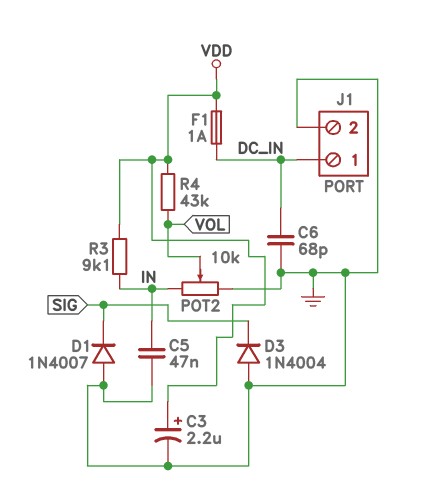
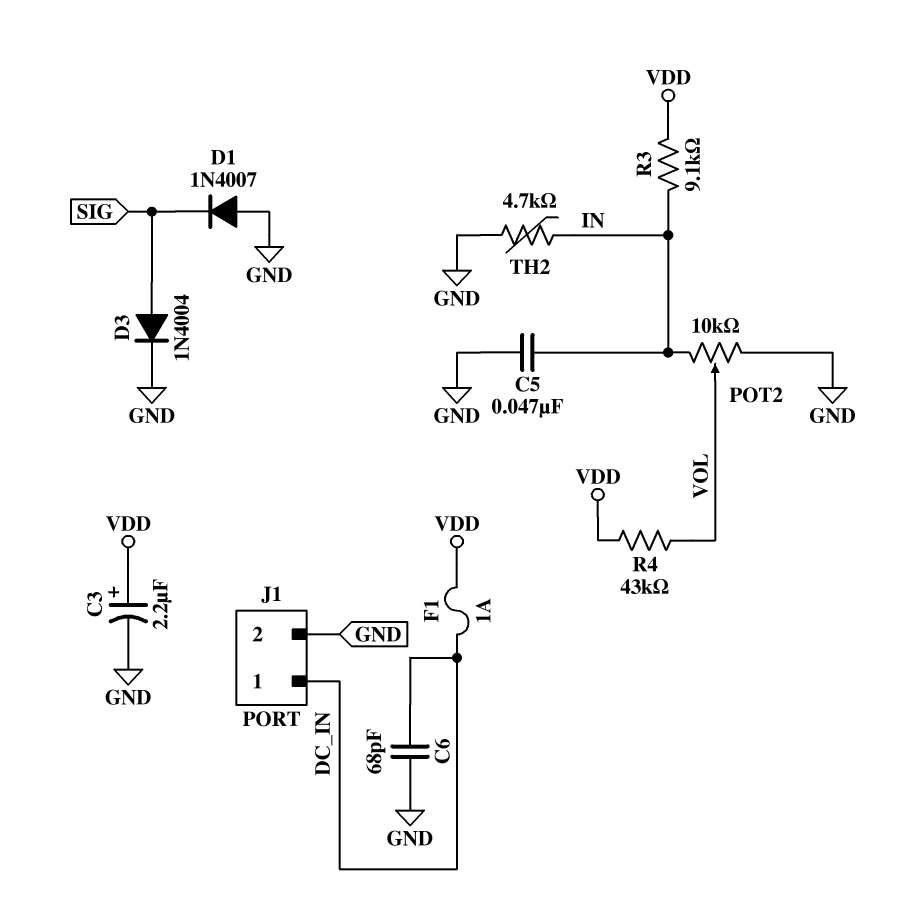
D3: diode 1N4004 (A GND, K SIG) -> diode 1N4004 (A SIG, K GND)
TH2: none -> 4.7k (GND, IN)

